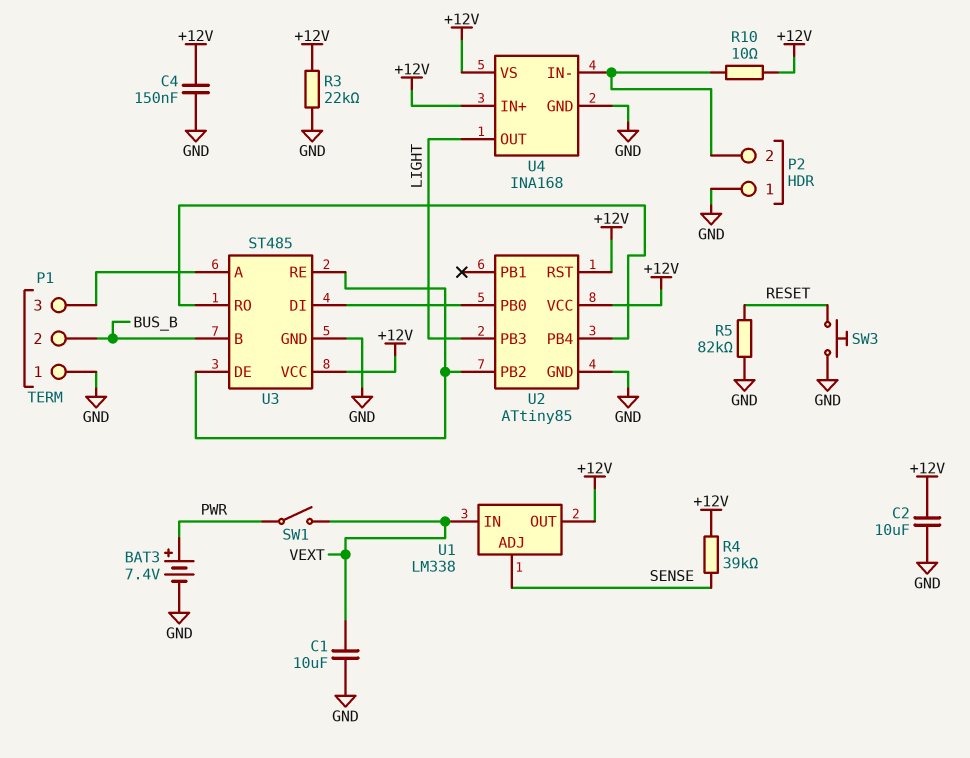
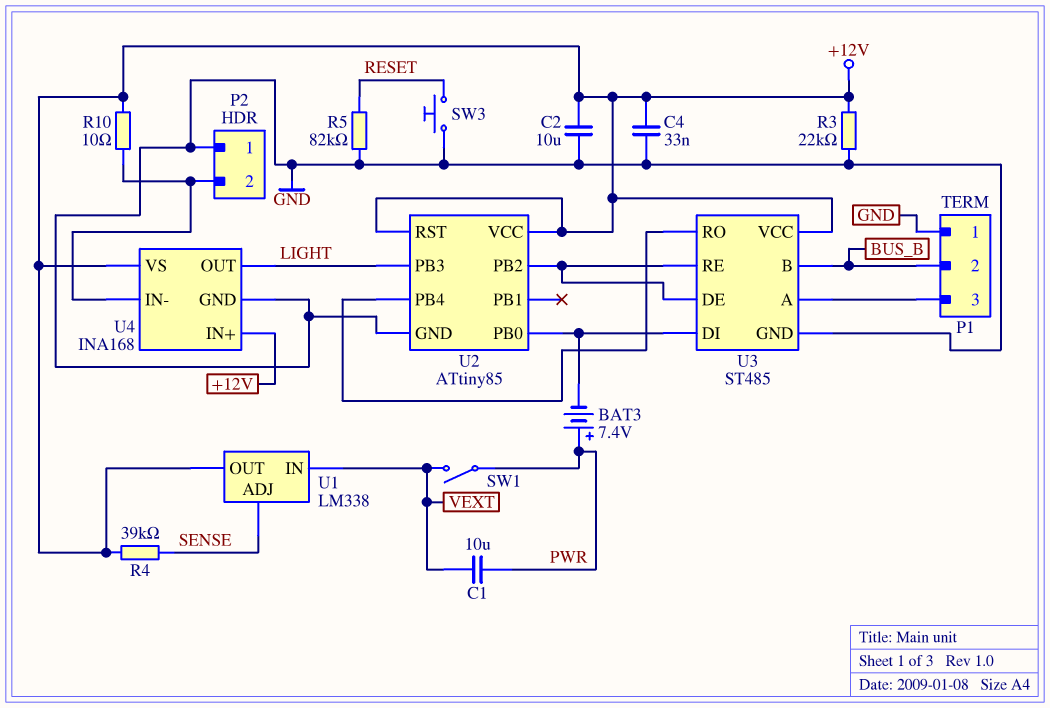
BAT3: 7.4V (plus PWR, minus GND) -> 7.4V (plus PWR, minus U2/PB0)
C1: 10uF (GND, VEXT) -> 10uF (PWR, VEXT)
C4: 150nF (+12V, GND) -> 33nF (+12V, GND)

